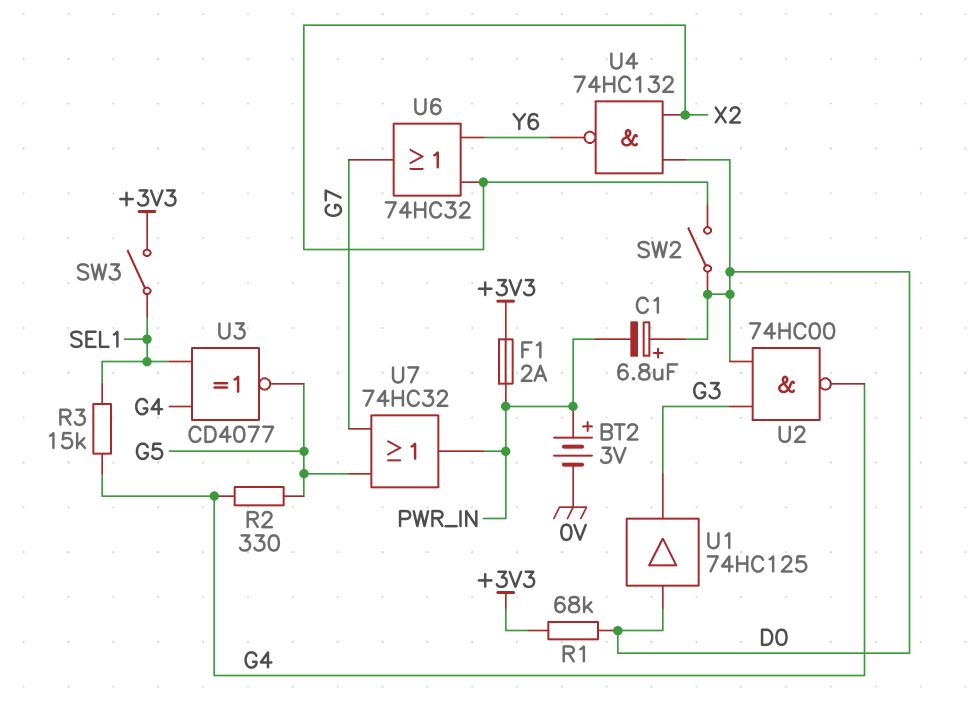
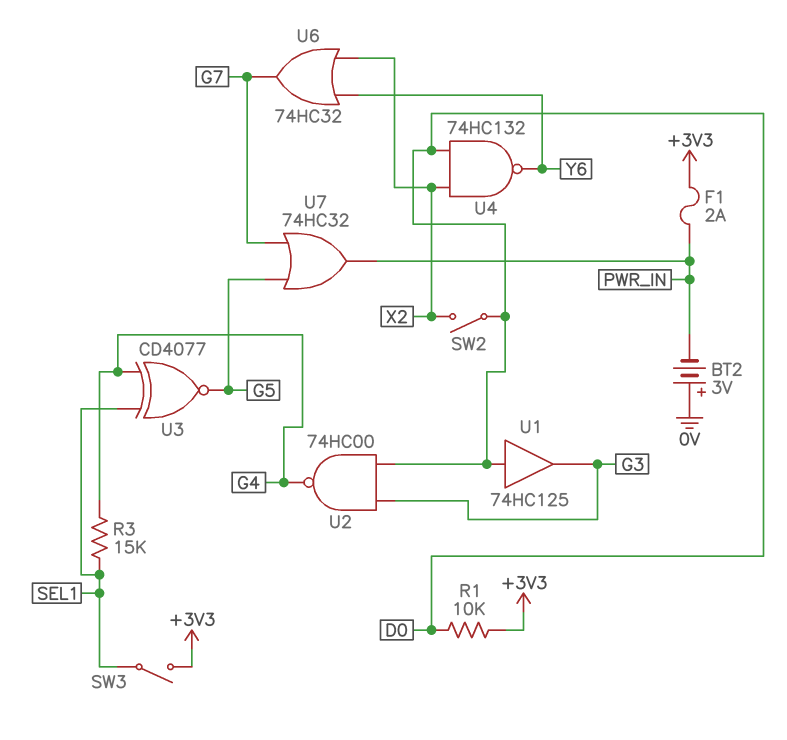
BT2: 3V (plus PWR_IN, minus 0V) -> 3V (plus 0V, minus PWR_IN)
C1: 6.8uF (plus D0, minus PWR_IN) -> none
R1: 68k (+3V3, D0) -> 10k (+3V3, D0)
R2: 330 (G4, G5) -> none

